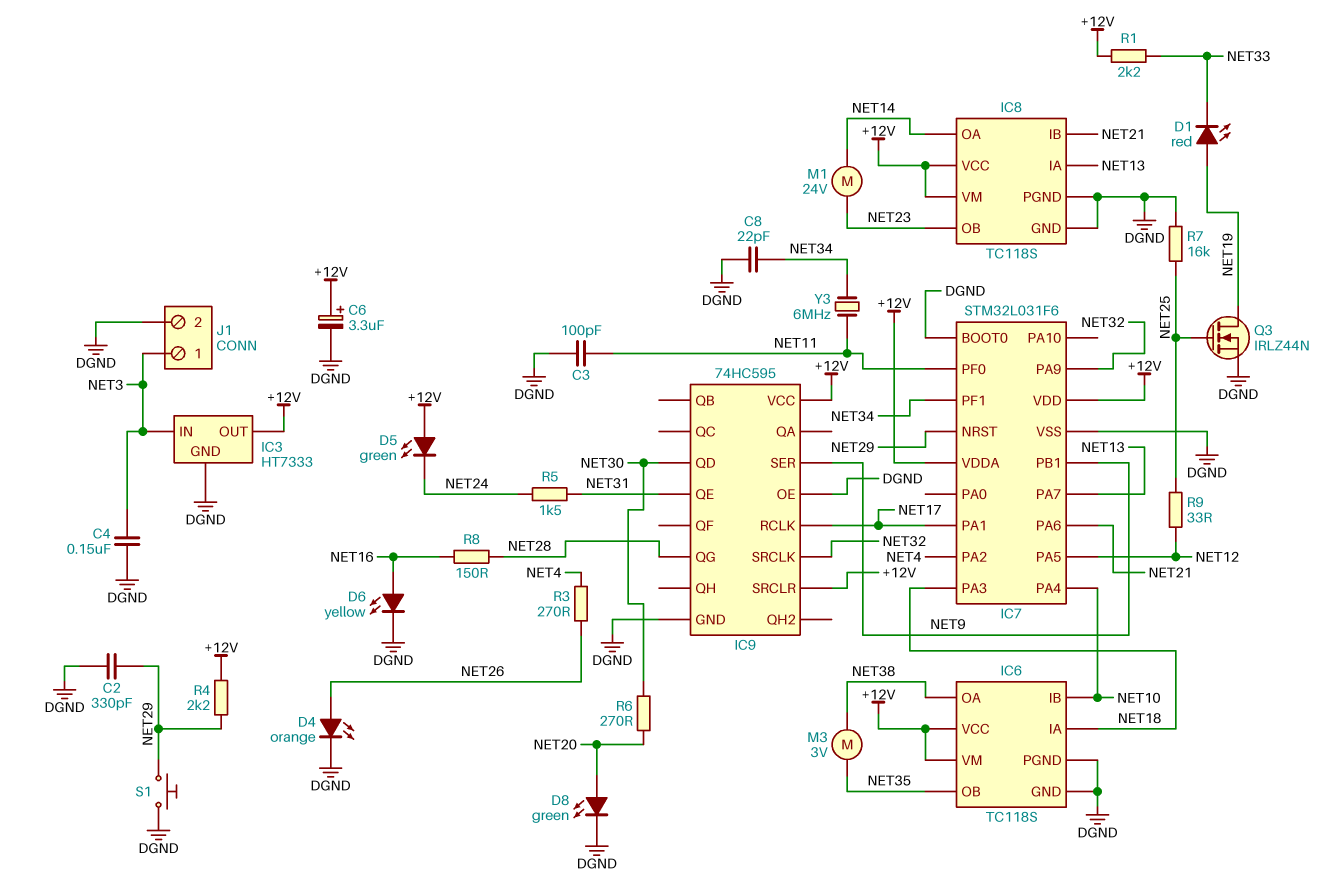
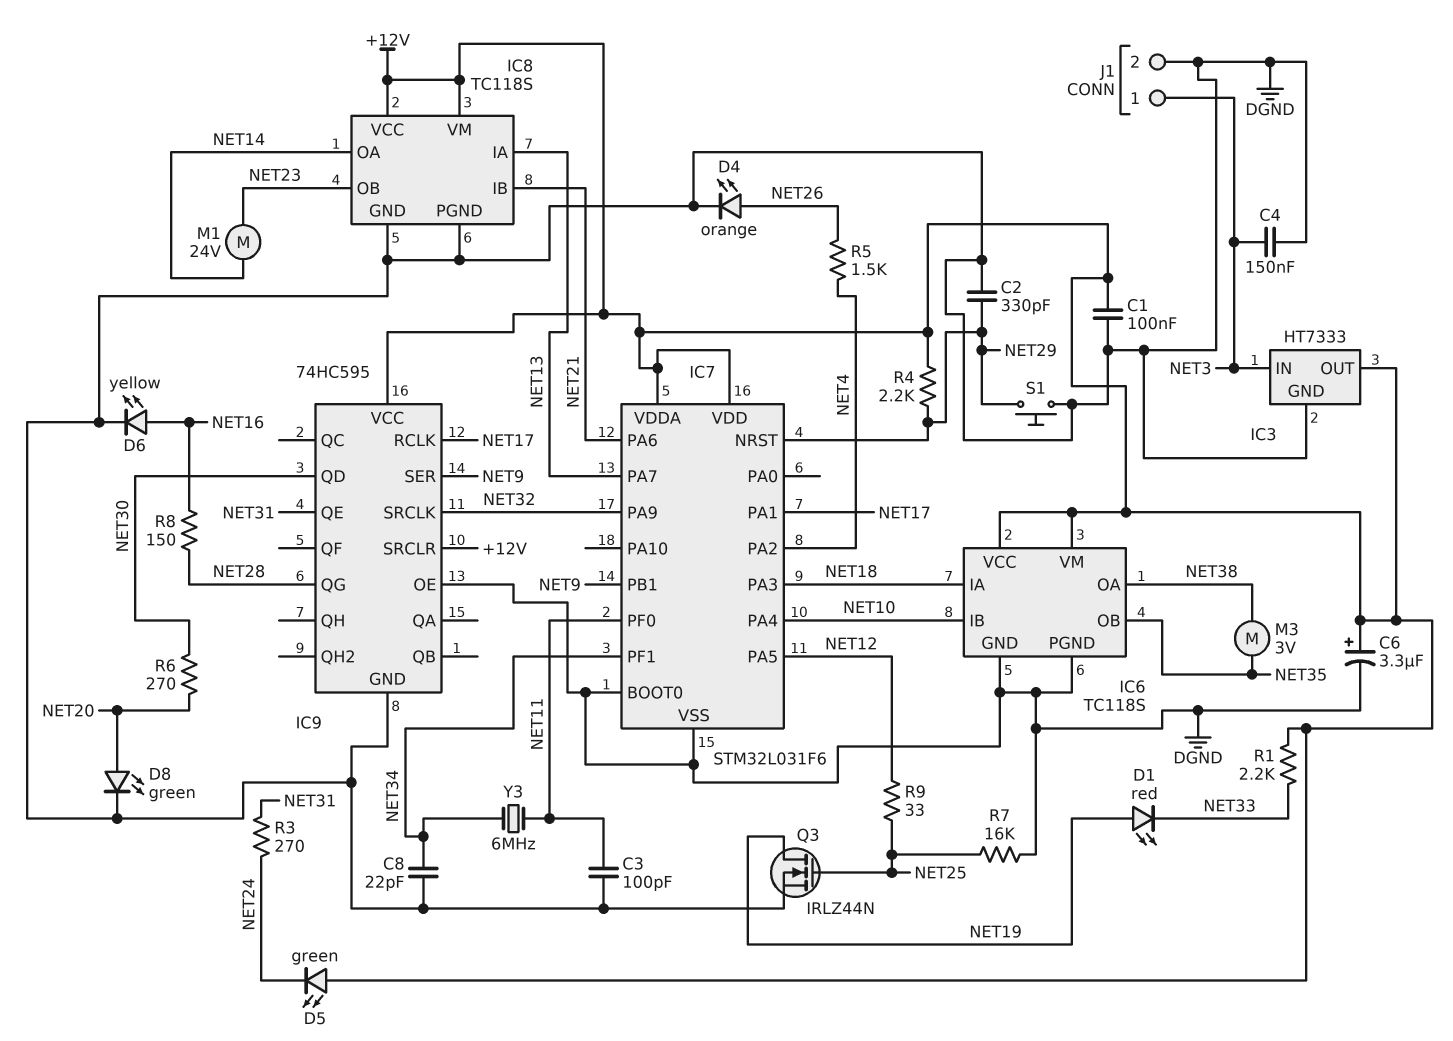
C1: none -> 100nF (+12V, DGND)
R3: 270 (NET4, NET26) -> 270 (NET24, NET31)
R5: 1.5k (NET24, NET31) -> 1.5k (NET4, NET26)

